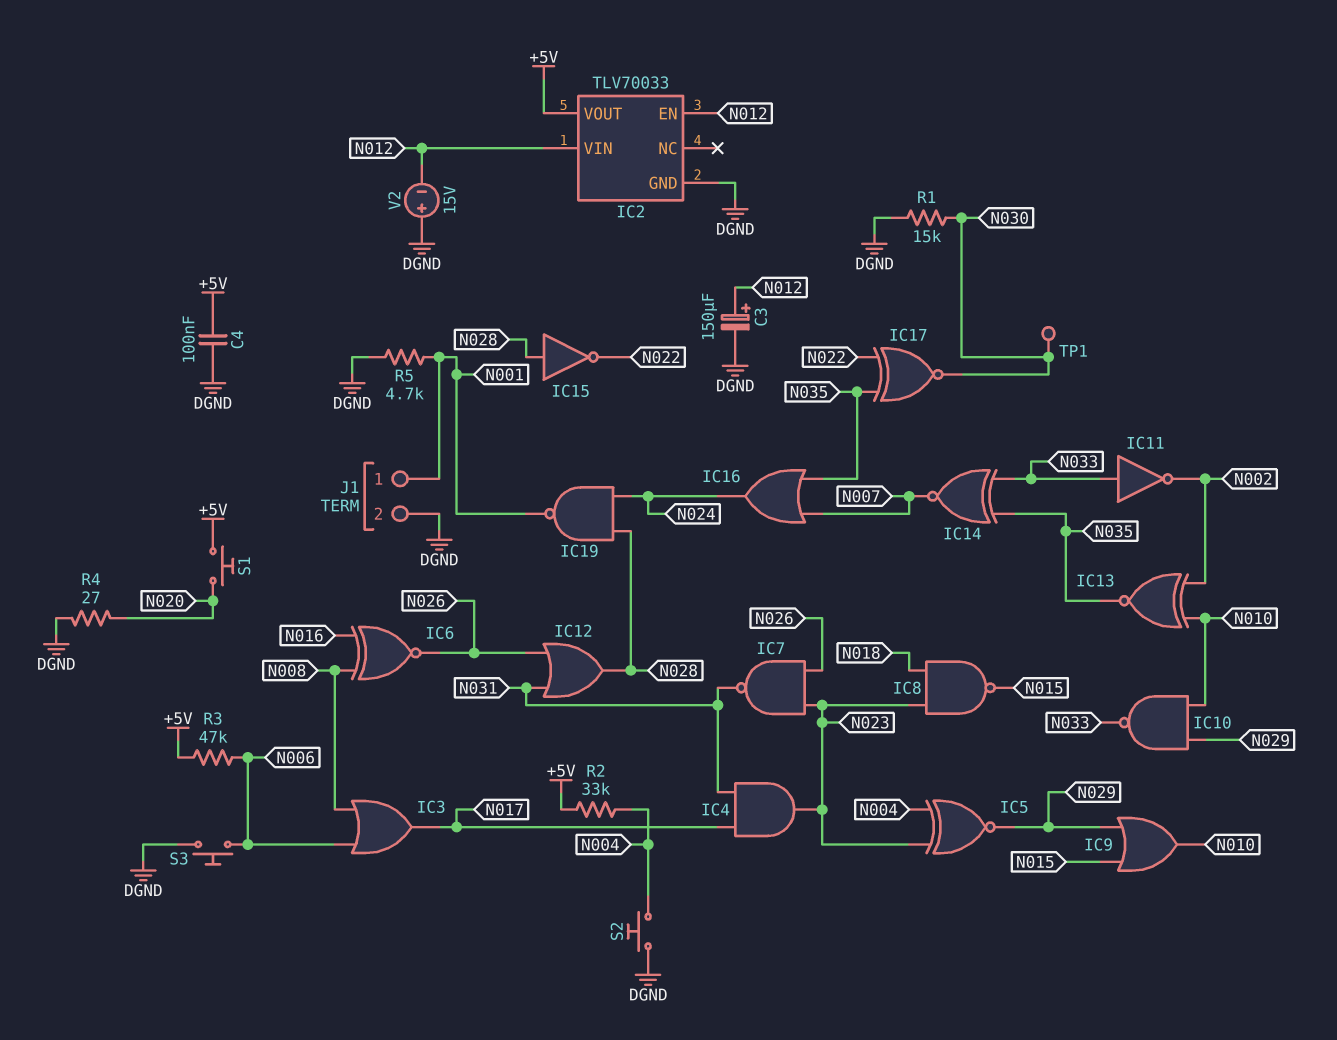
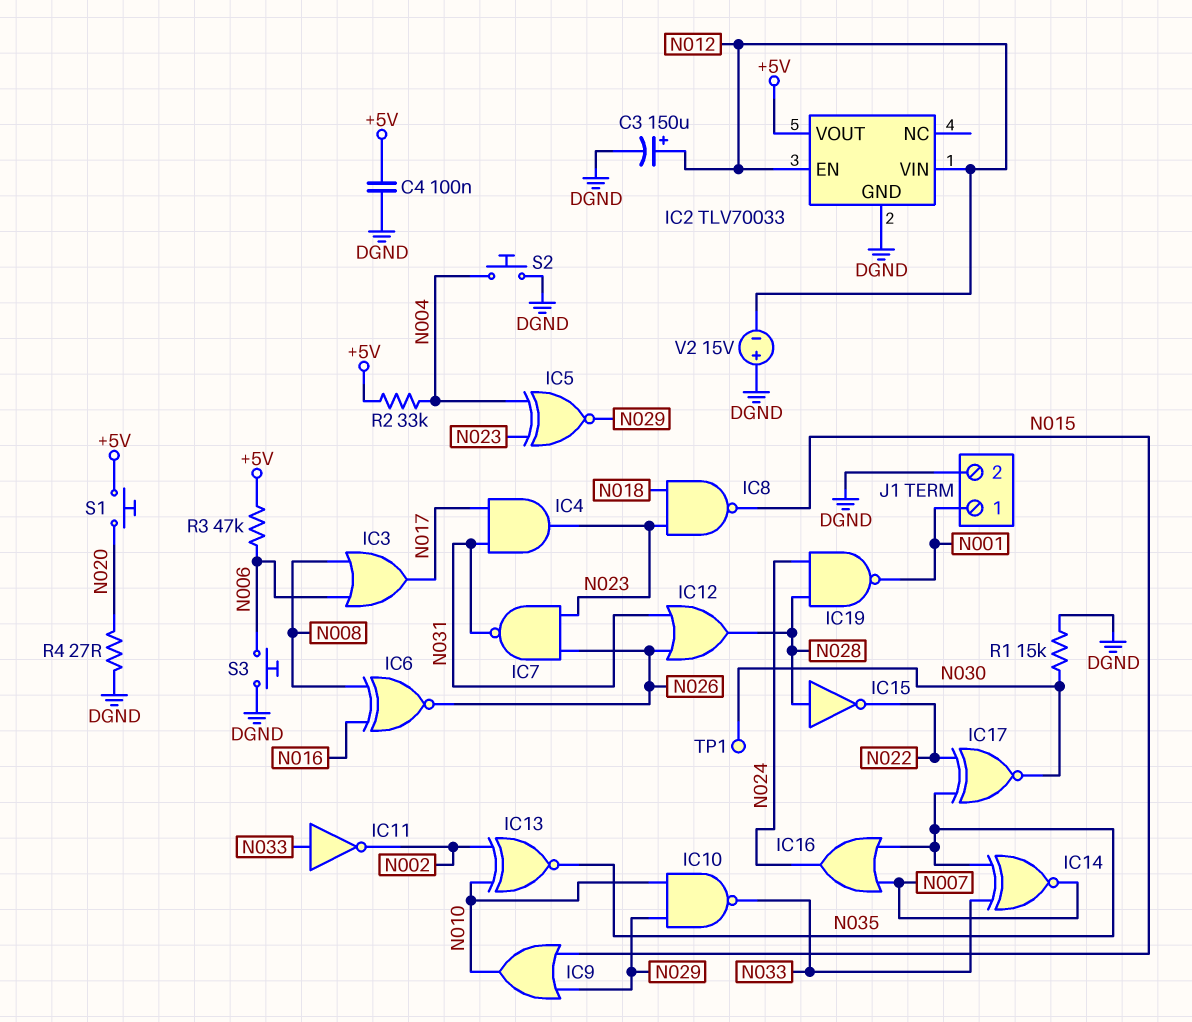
R5: 4.7k (DGND, N001) -> none

